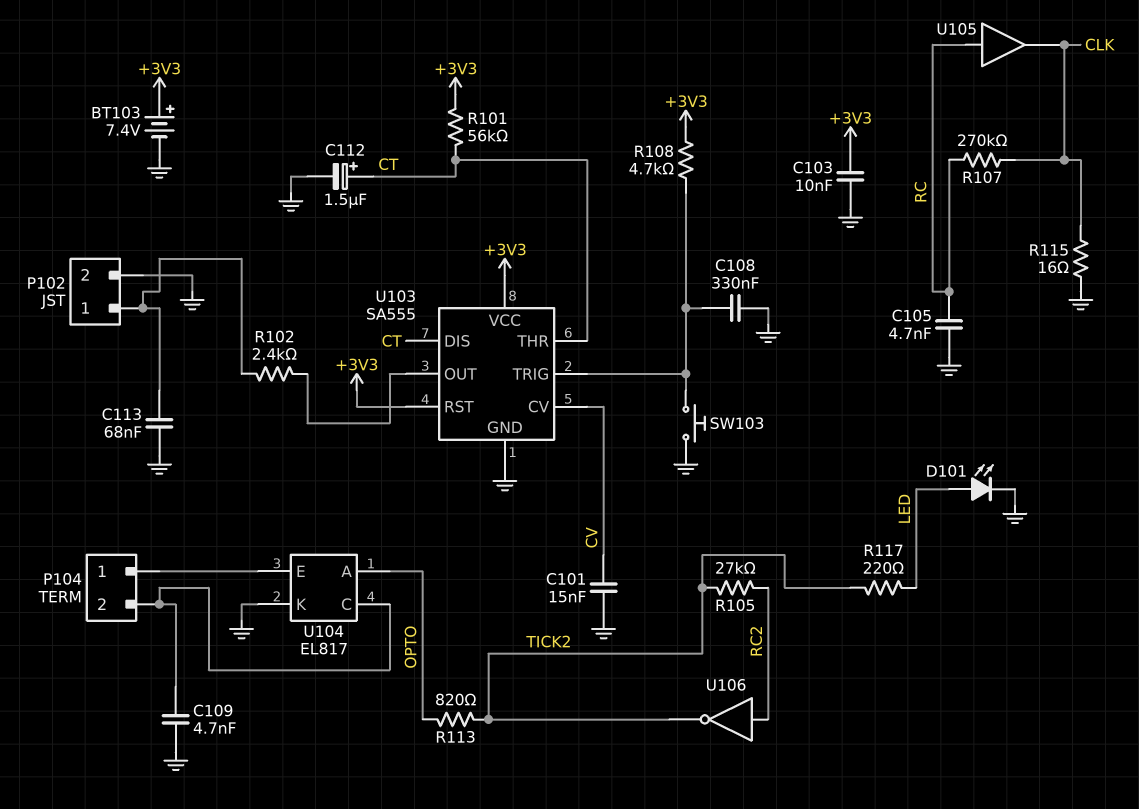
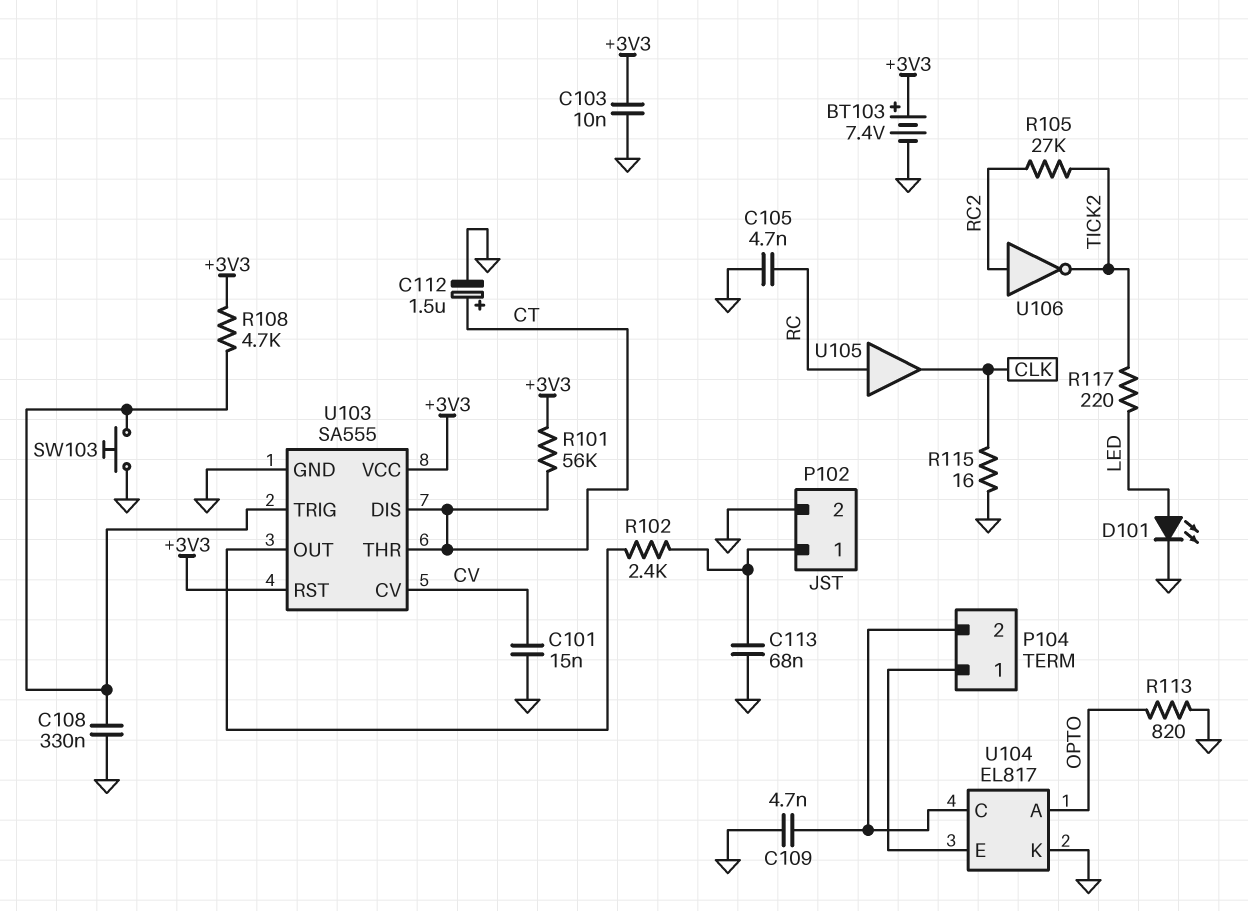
R107: 270k (CLK, RC) -> none
R113: 820 (OPTO, TICK2) -> 820 (GND, OPTO)

